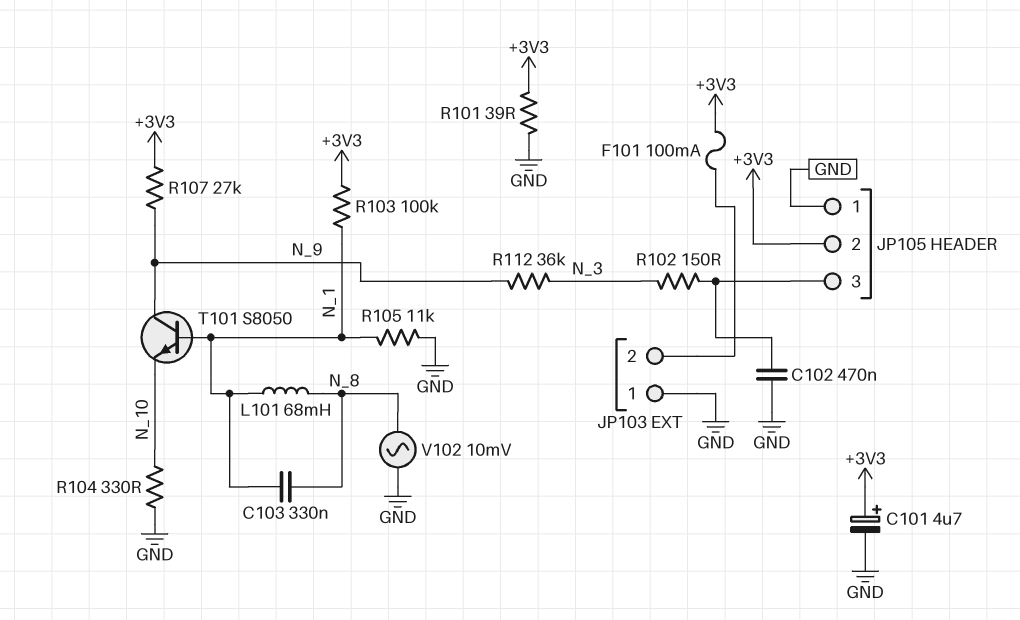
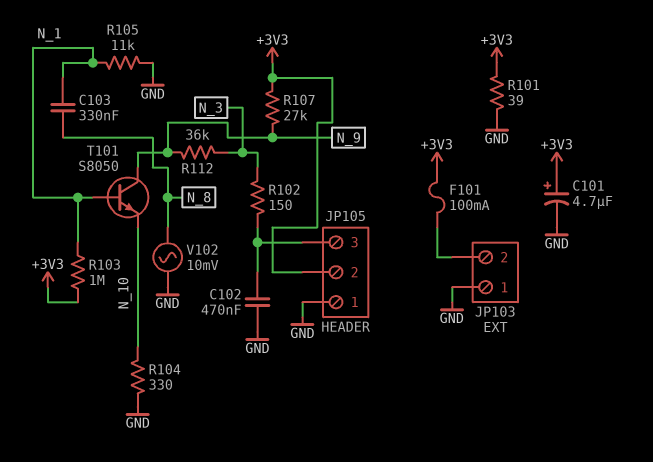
L101: 68mH (N_1, N_8) -> none
R103: 100k (+3V3, N_1) -> 1M (+3V3, N_1)

